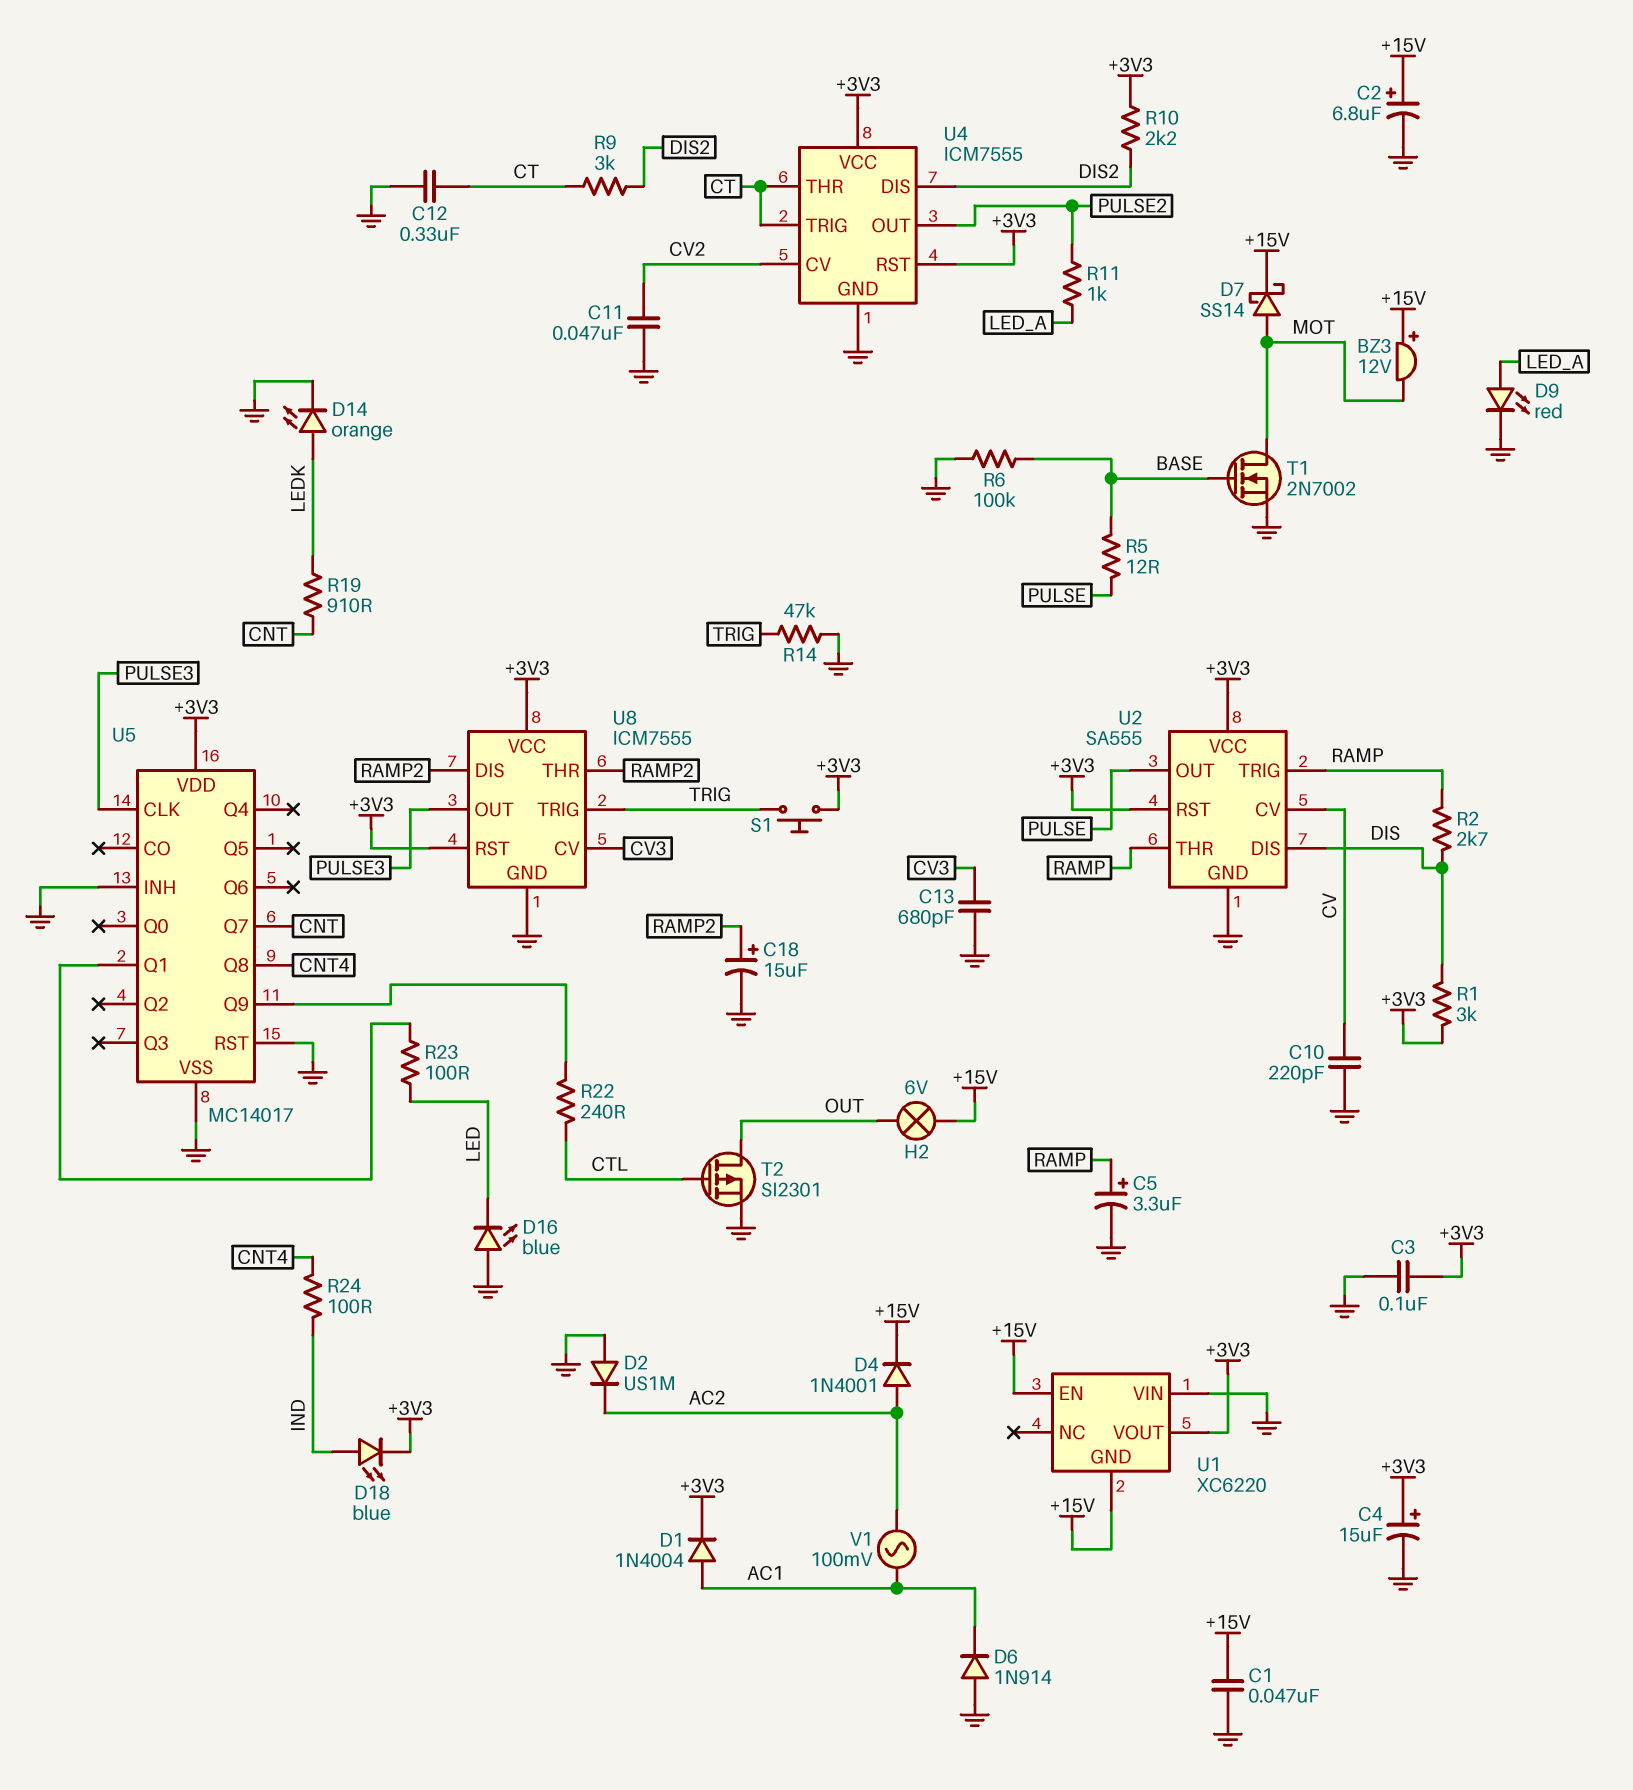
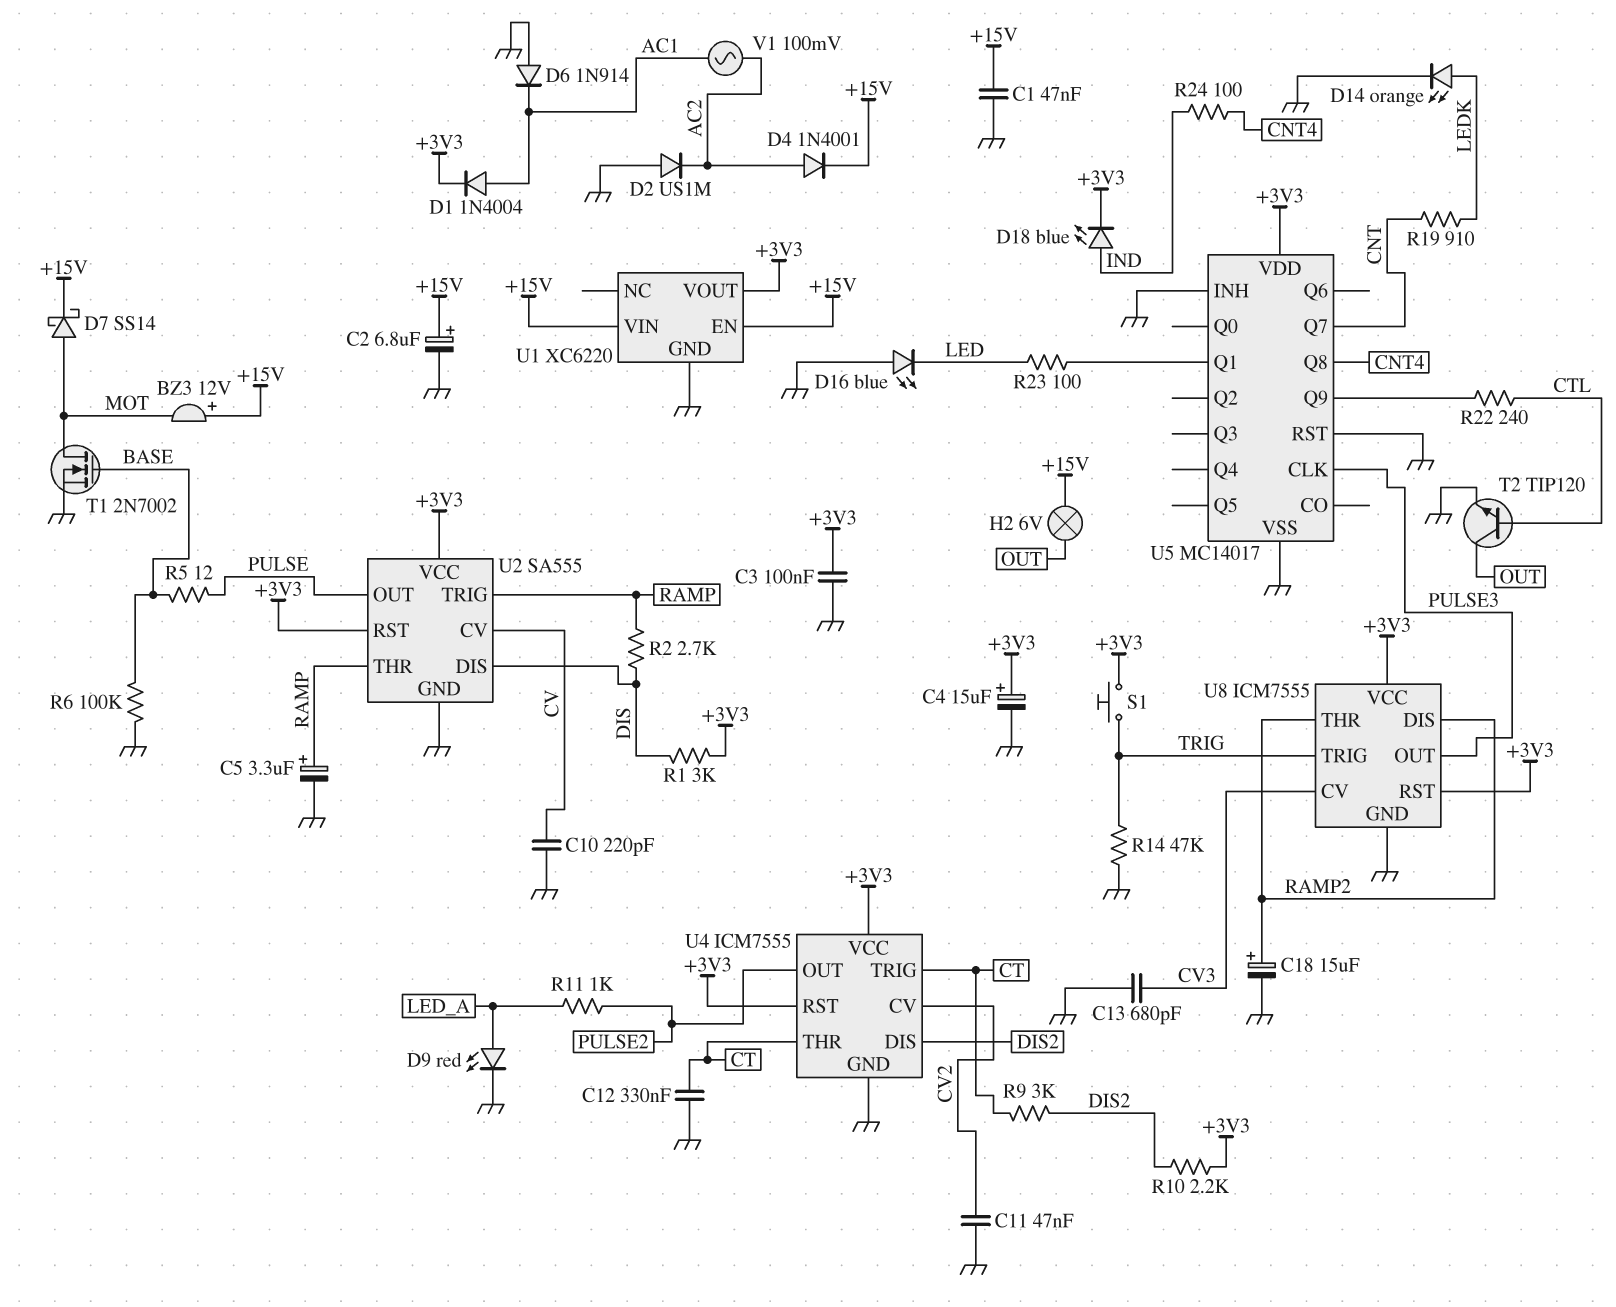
T2: PMOS SI2301 (G CTL, D OUT, S GND) -> NPN TIP120 (B CTL, C OUT, E GND)
U1 pin GND: +15V -> GND
U1 pin VIN: GND -> +15V

